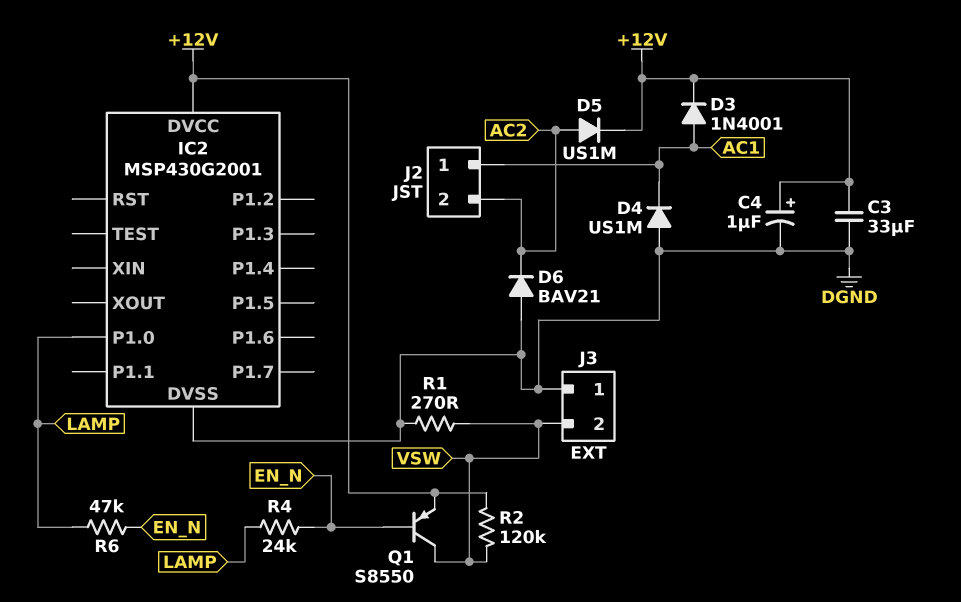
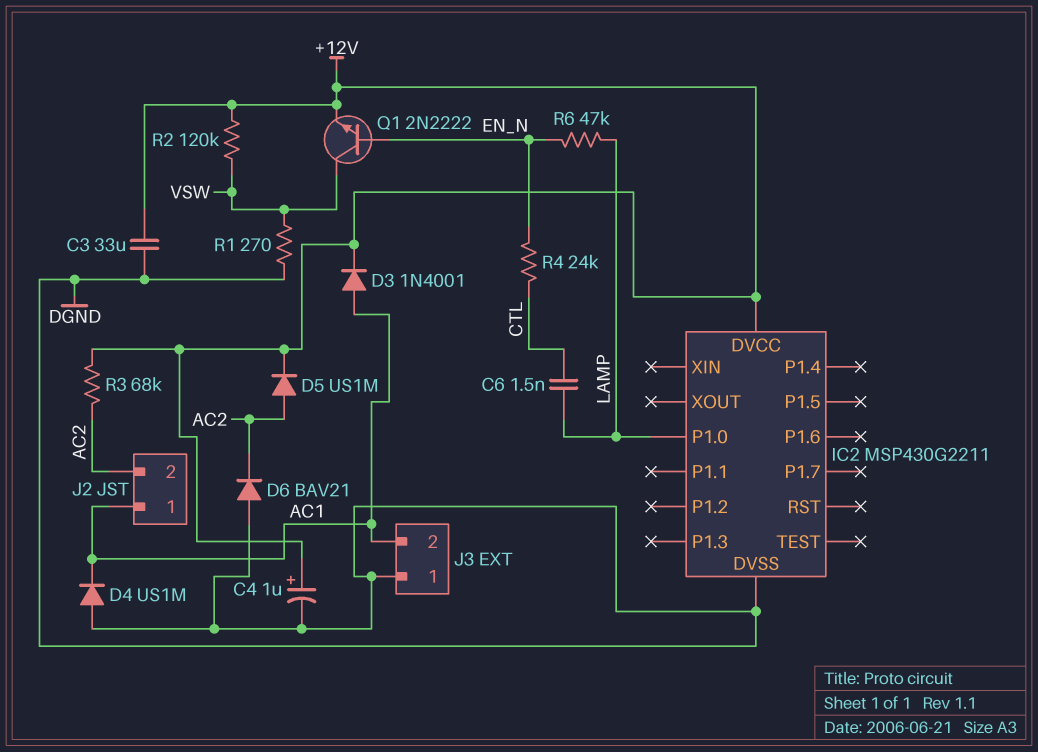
C6: none -> 1.5nF (CTL, LAMP)
IC2: MSP430G2001 -> MSP430G2211
J3 pin 2: VSW -> AC1
Q1: PNP S8550 (B EN_N, C VSW, E +12V) -> NPN 2N2222 (B EN_N, C VSW, E +12V)
R3: none -> 68k (+12V, AC2)
R4: 24k (EN_N, LAMP) -> 24k (CTL, EN_N)

